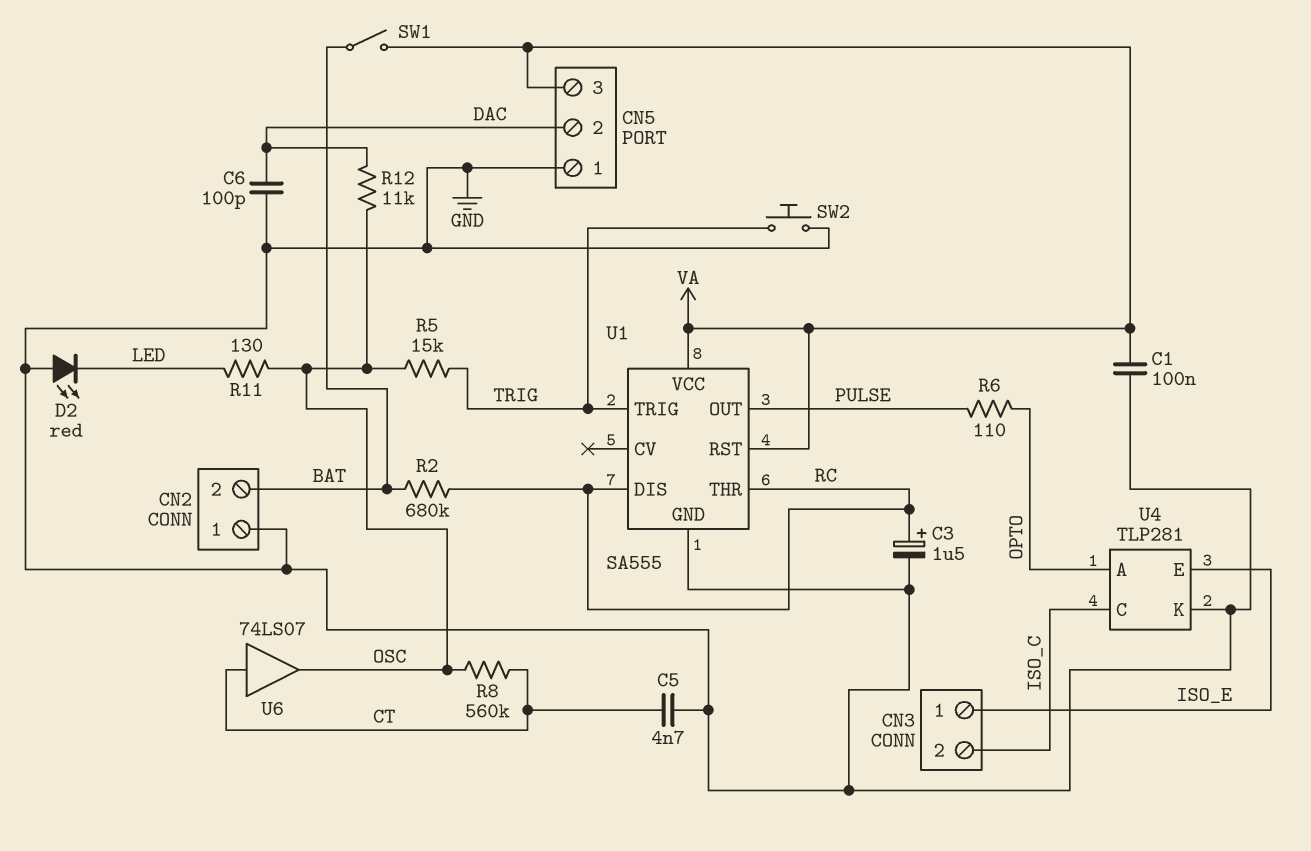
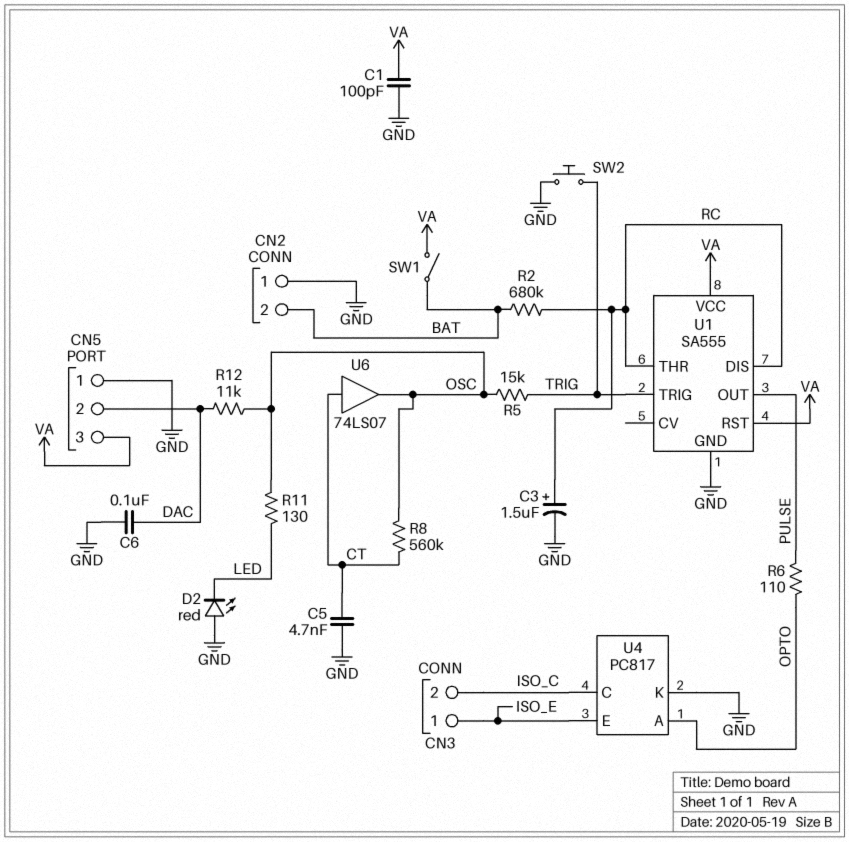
C1: 100nF (GND, VA) -> 100pF (GND, VA)
C6: 100pF (DAC, GND) -> 100nF (DAC, GND)
U4: TLP281 -> PC817

